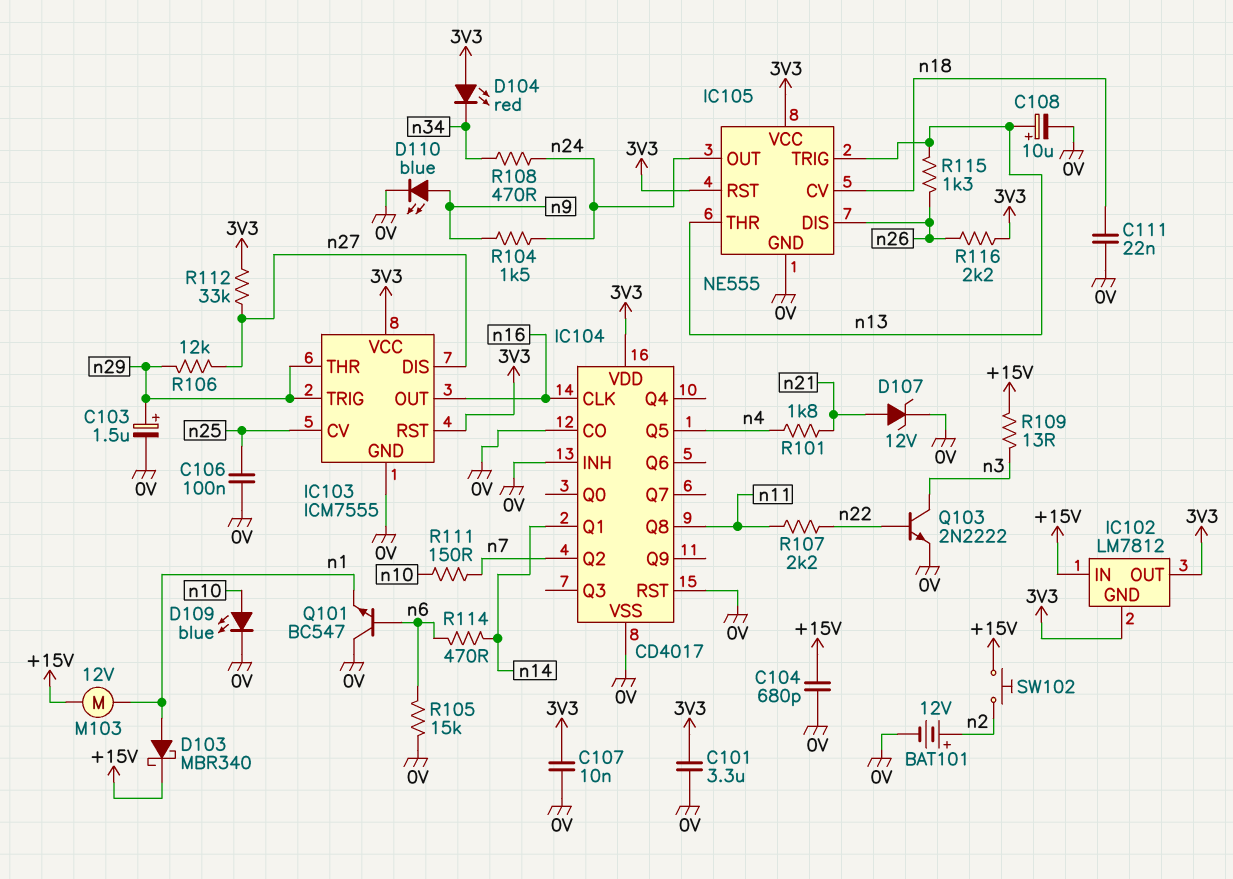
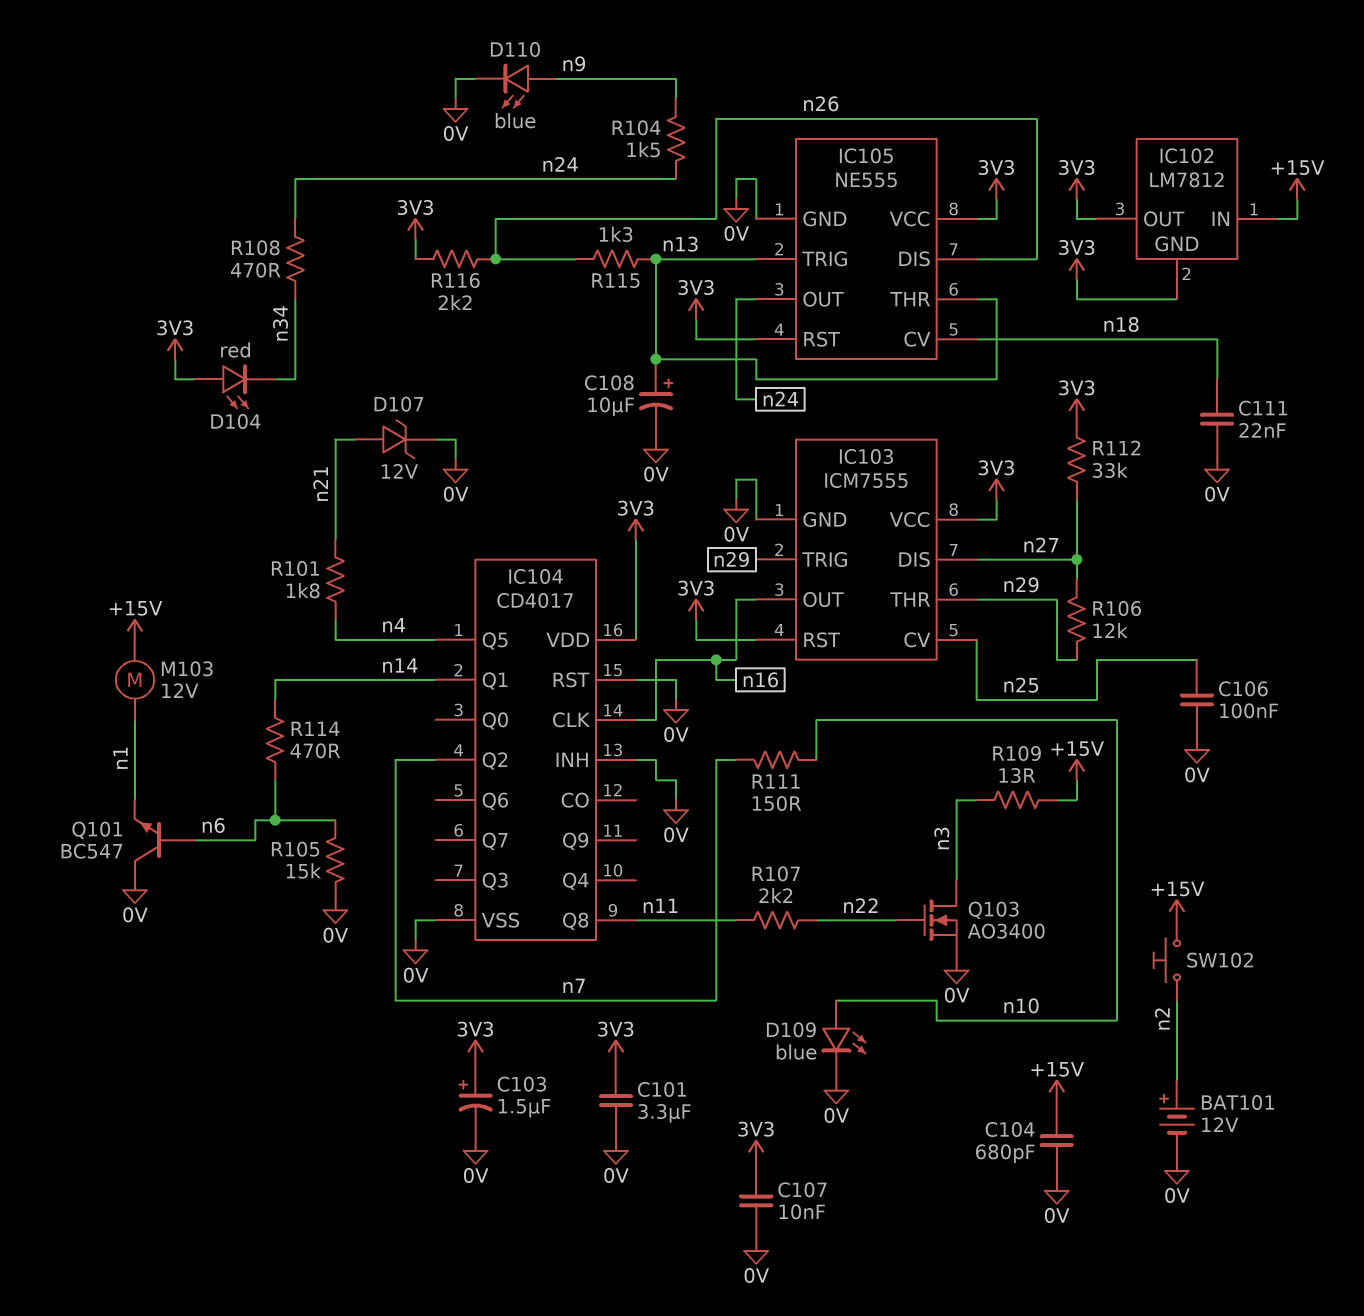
C103: 1.5uF (plus n29, minus 0V) -> 1.5uF (plus 3V3, minus 0V)
D103: schottky MBR340 (A n1, K +15V) -> none
IC104 pin CO: 0V -> none
Q103: NPN 2N2222 (B n22, C n3, E 0V) -> NMOS AO3400 (G n22, D n3, S 0V)

